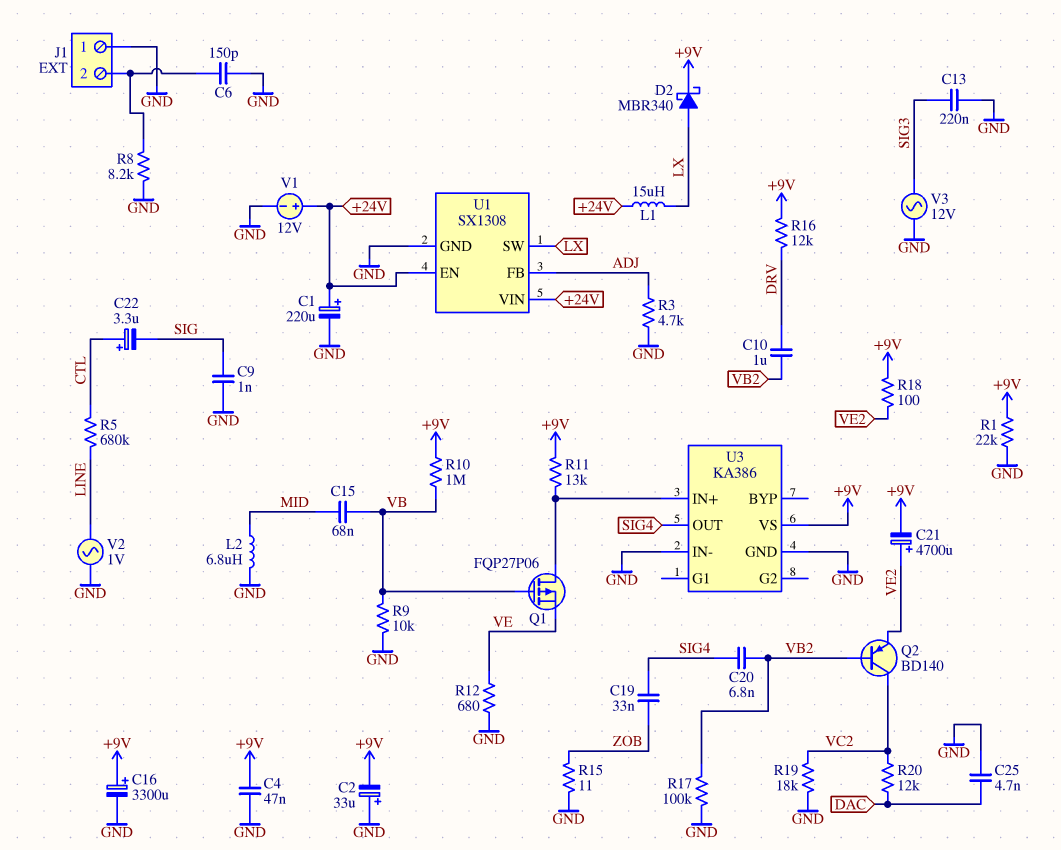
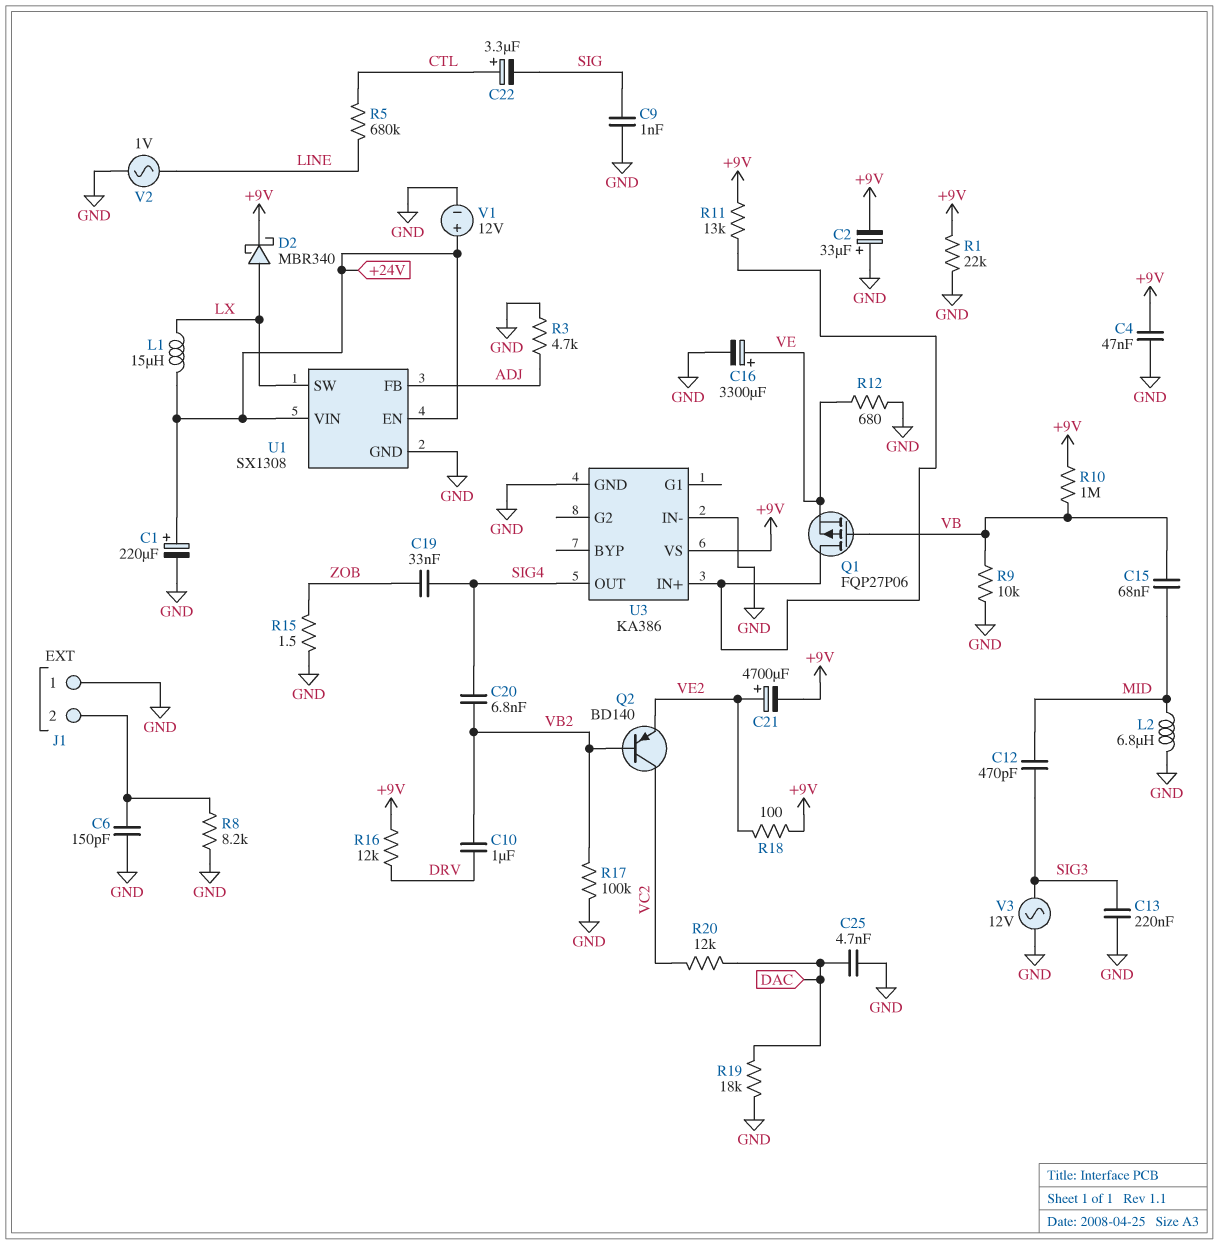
C12: none -> 470pF (MID, SIG3)
C16: 3300uF (plus +9V, minus GND) -> 3300uF (plus VE, minus GND)
R15: 11 (GND, ZOB) -> 1.5 (GND, ZOB)
R19: 18k (GND, VC2) -> 18k (DAC, GND)

